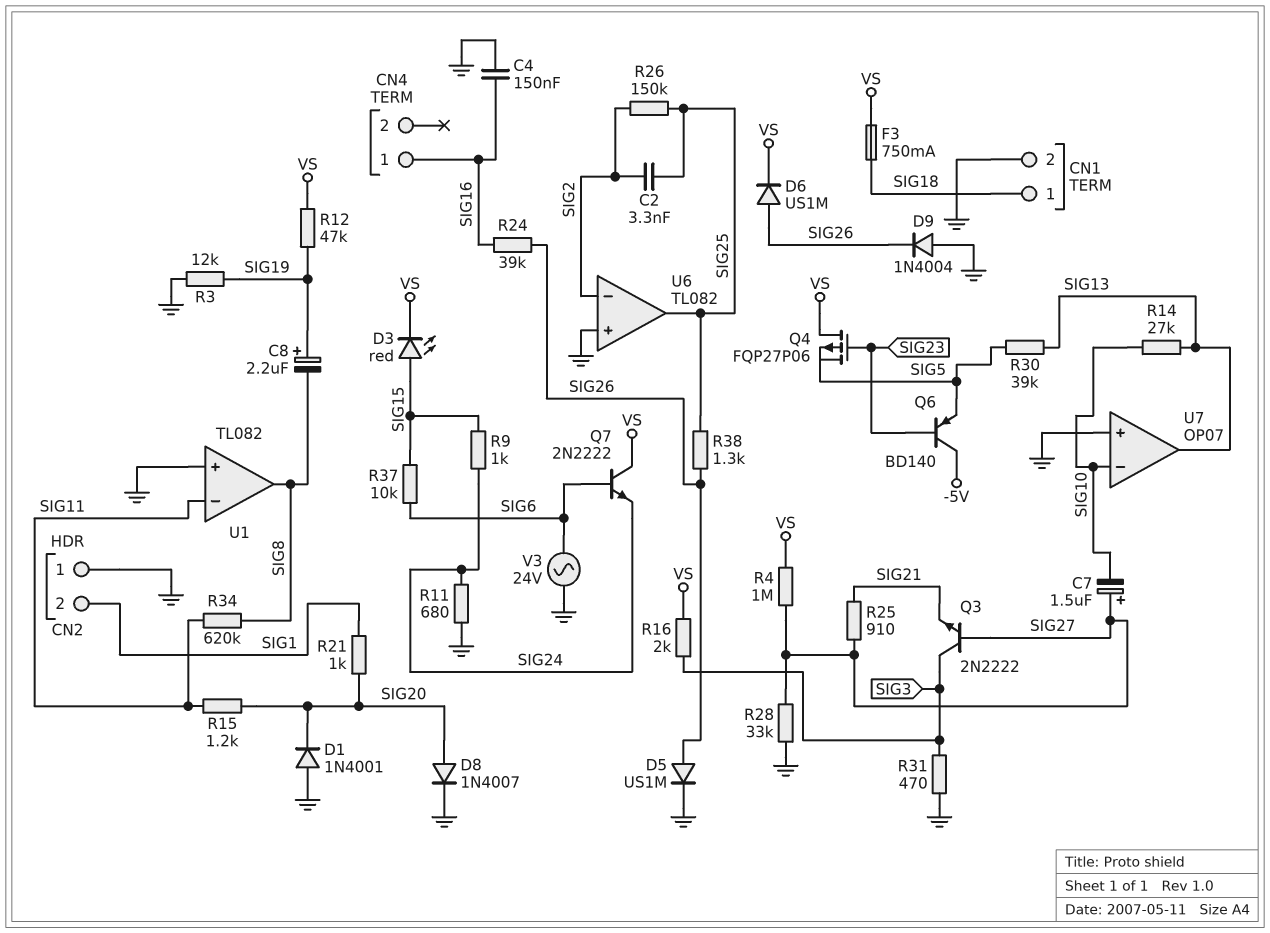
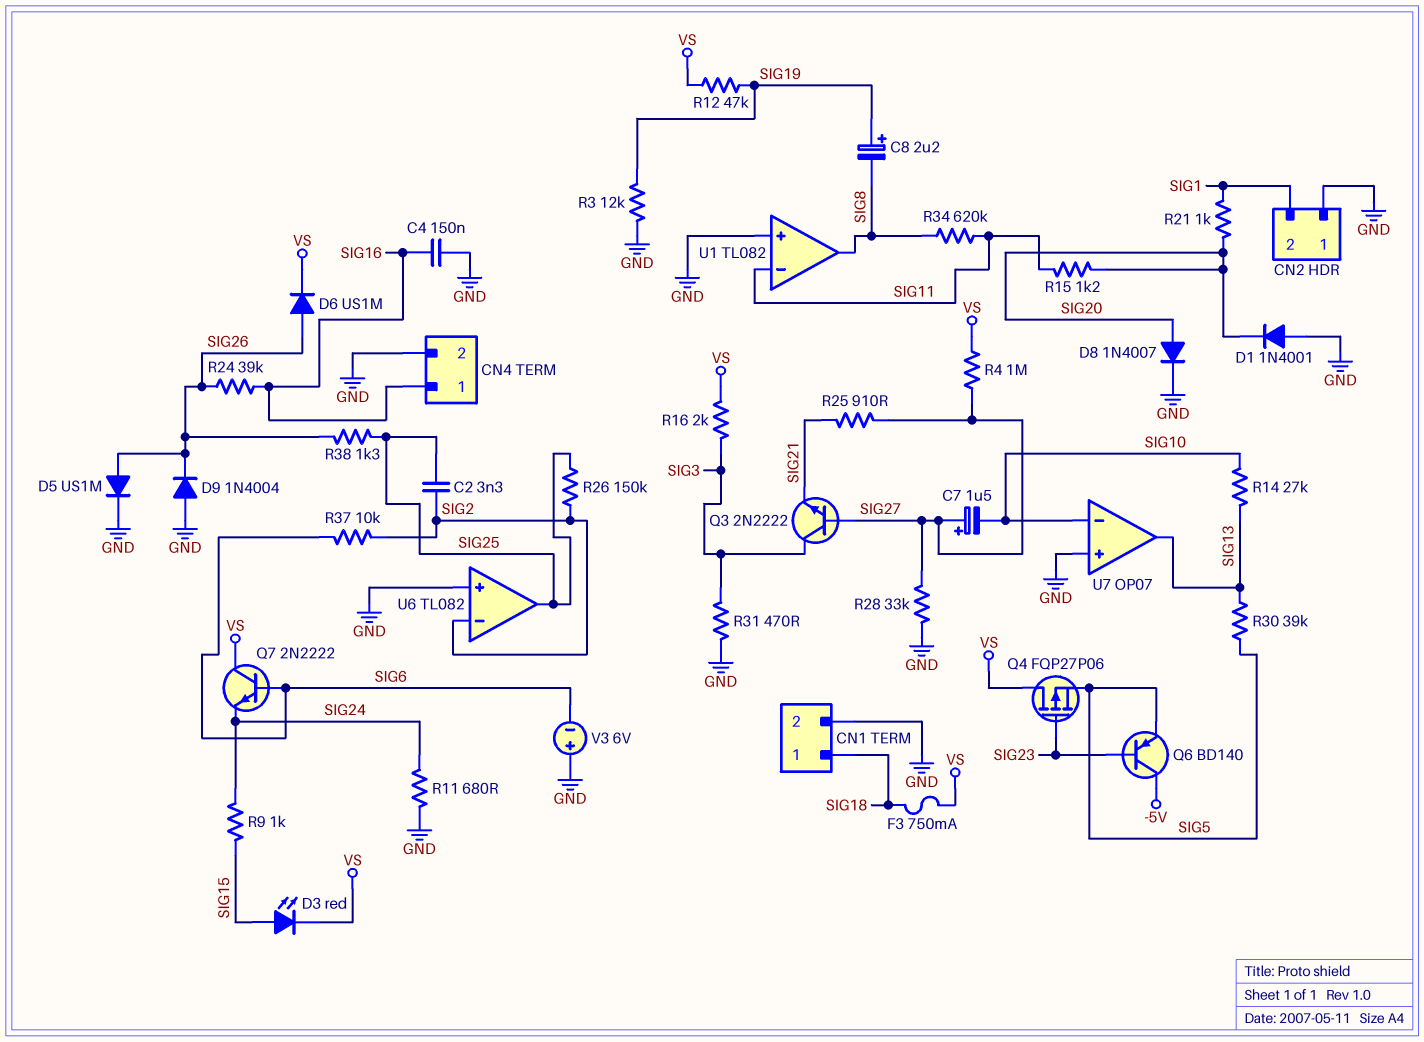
CN4 pin 2: none -> GND
R37: 10k (SIG6, SIG15) -> 10k (SIG2, SIG6)
V3: AC 24V (GND, SIG6) -> 6V (plus GND, minus SIG6)

